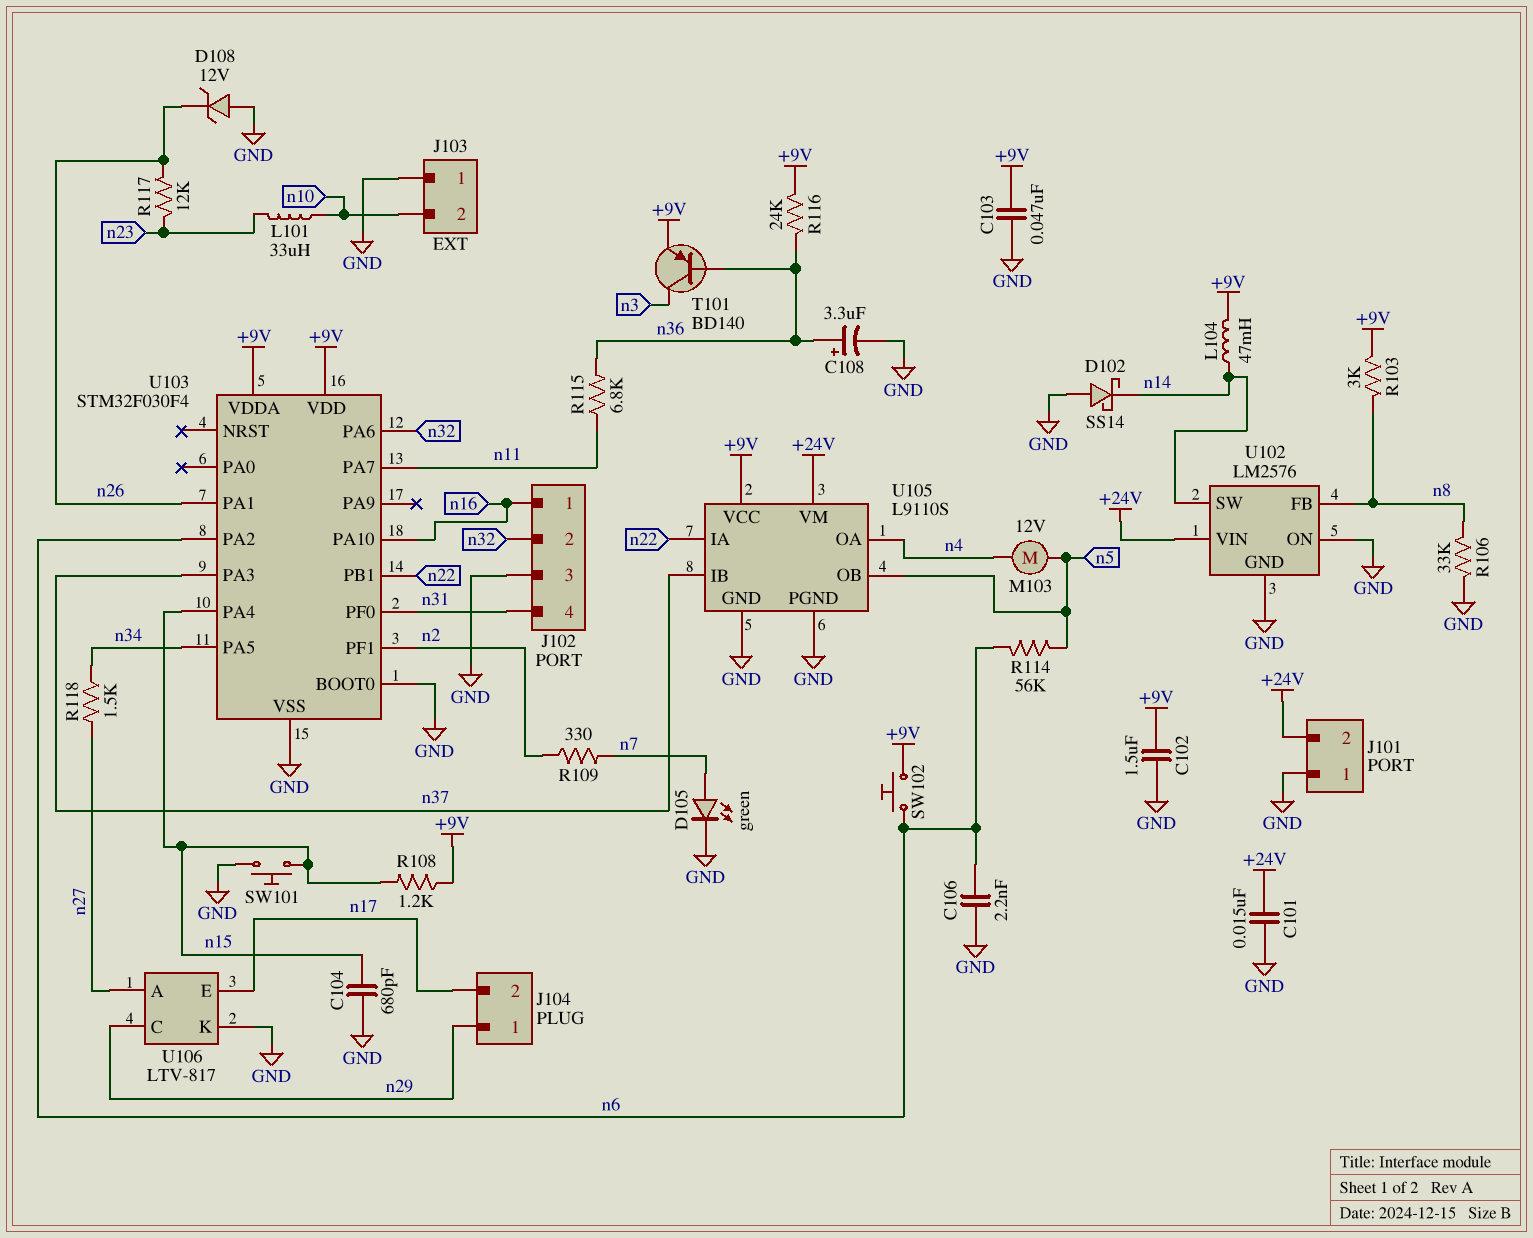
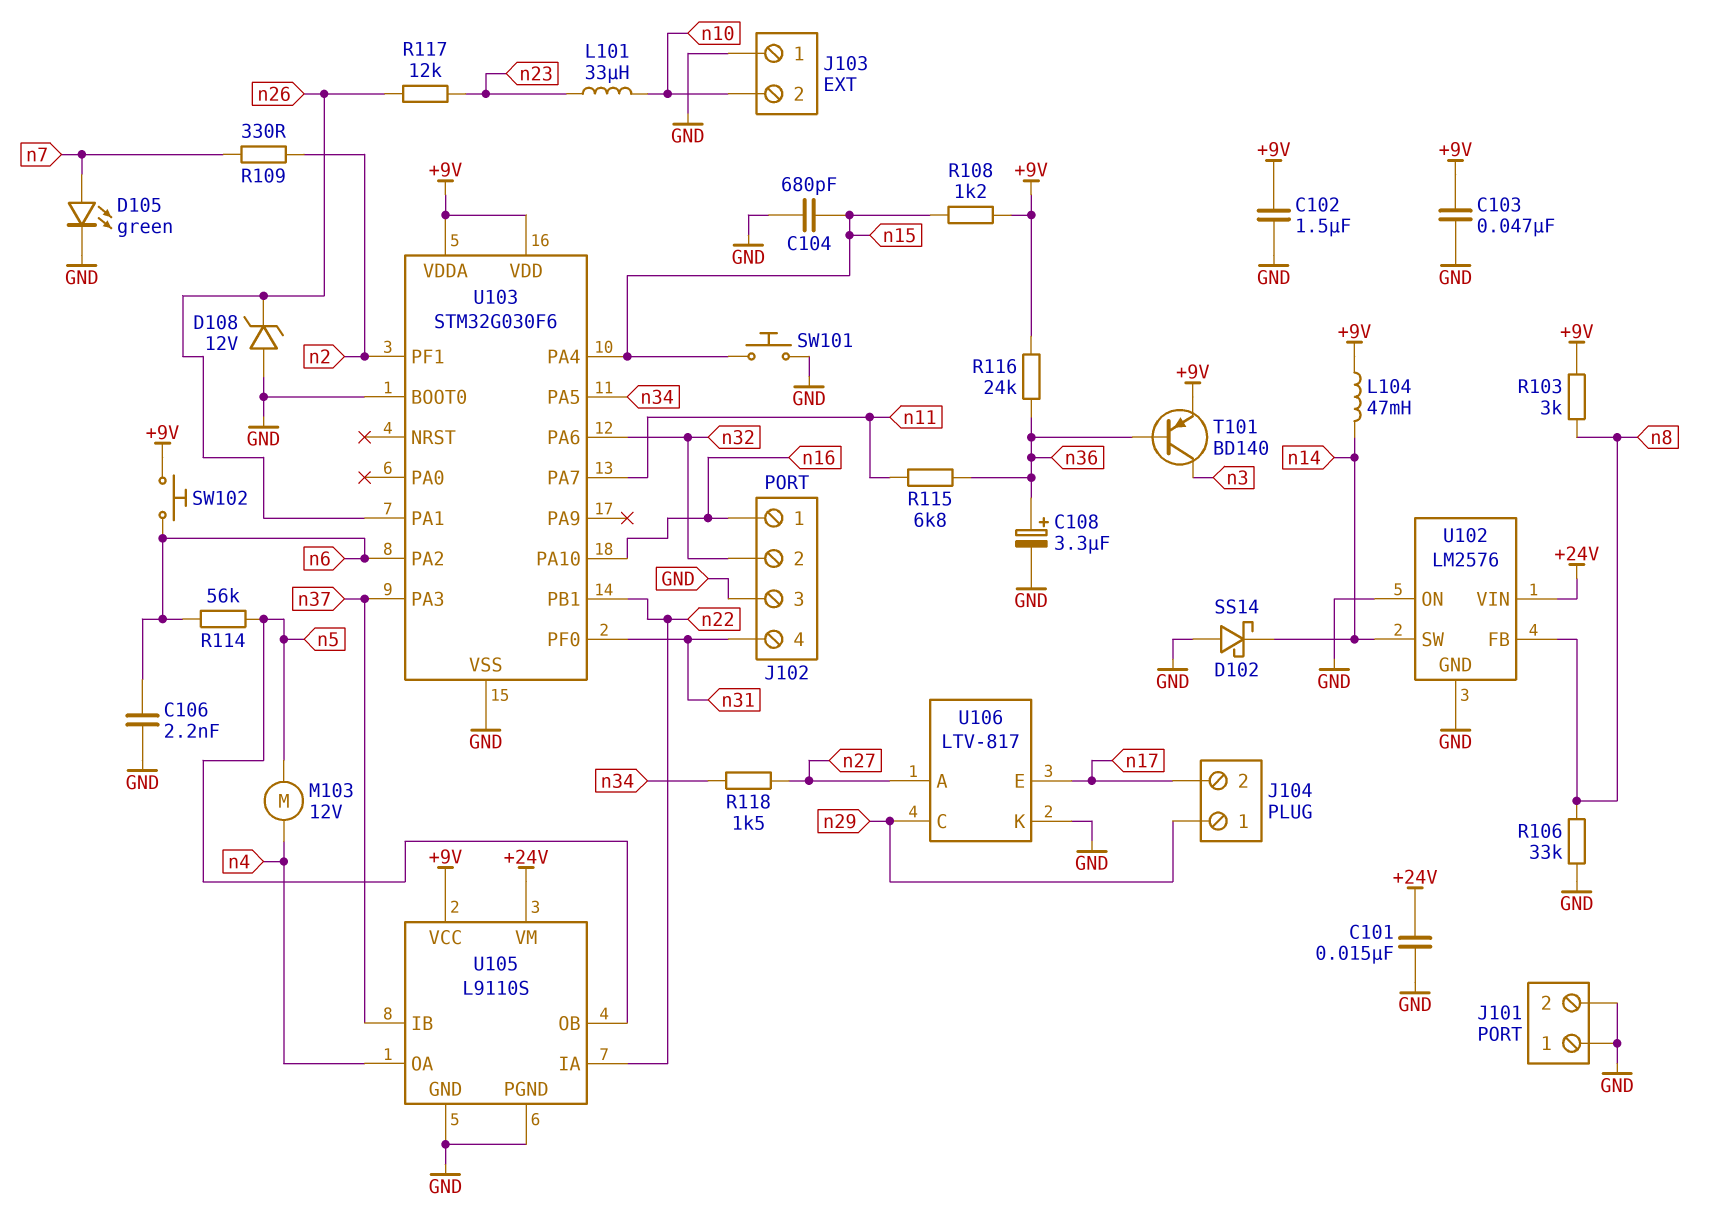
J101 pin 2: +24V -> GND
U103: STM32F030F4 -> STM32G030F6

